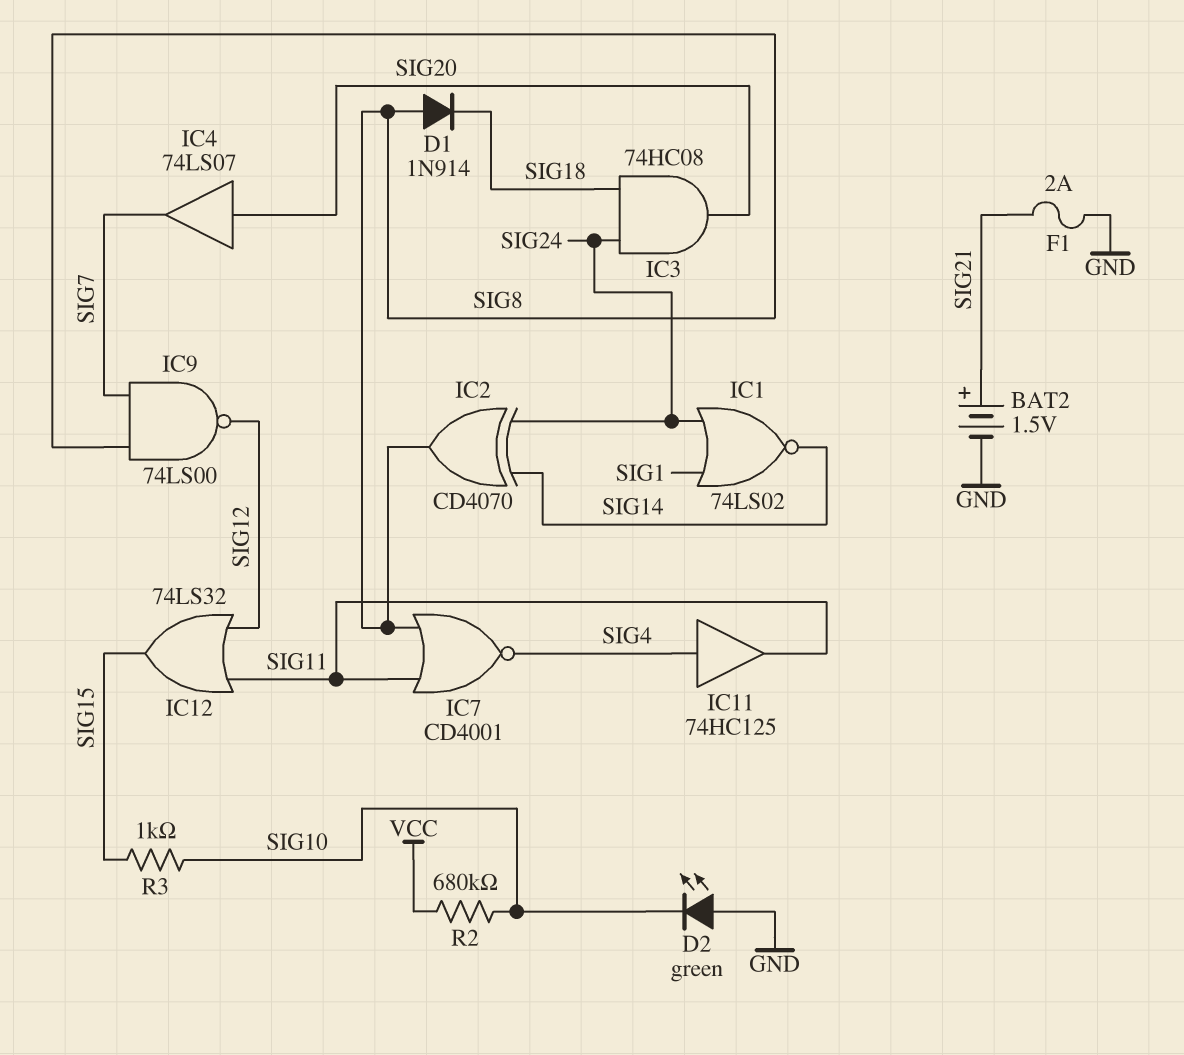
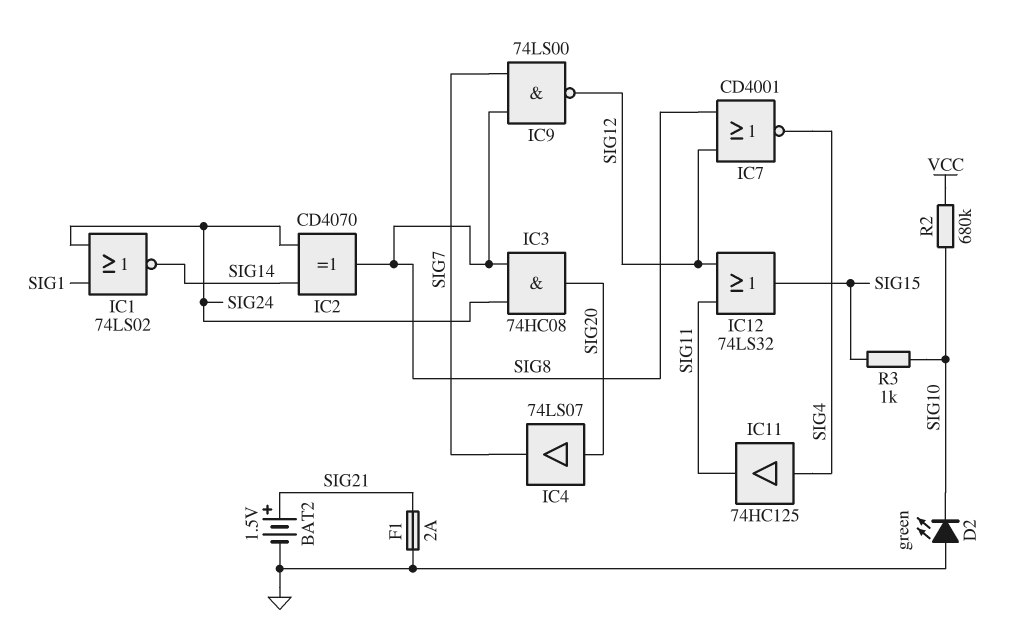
D1: diode 1N914 (A SIG8, K SIG18) -> none
IC3: AND 74HC08 (in SIG18, in SIG24, out SIG20) -> AND 74HC08 (in SIG8, in SIG24, out SIG20)
IC7: NOR CD4001 (in SIG8, in SIG11, out SIG4) -> NOR CD4001 (in SIG8, in SIG12, out SIG4)

